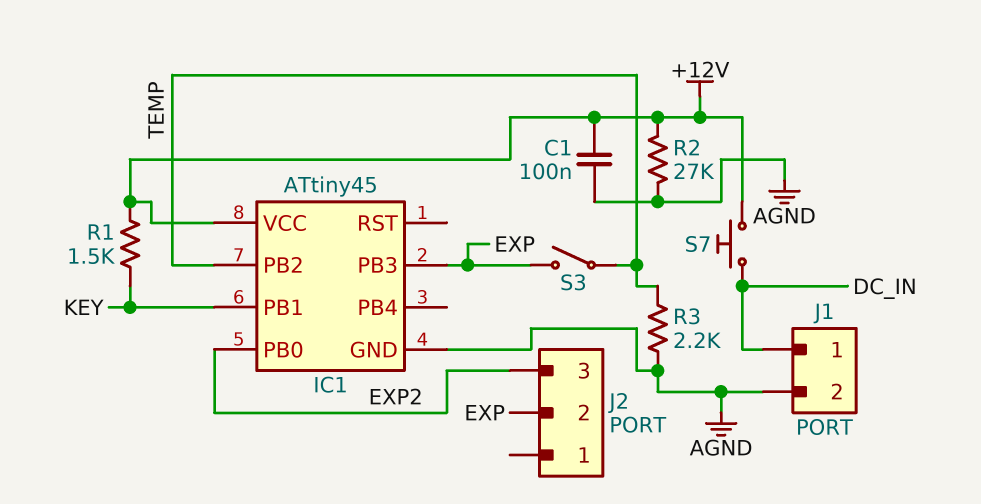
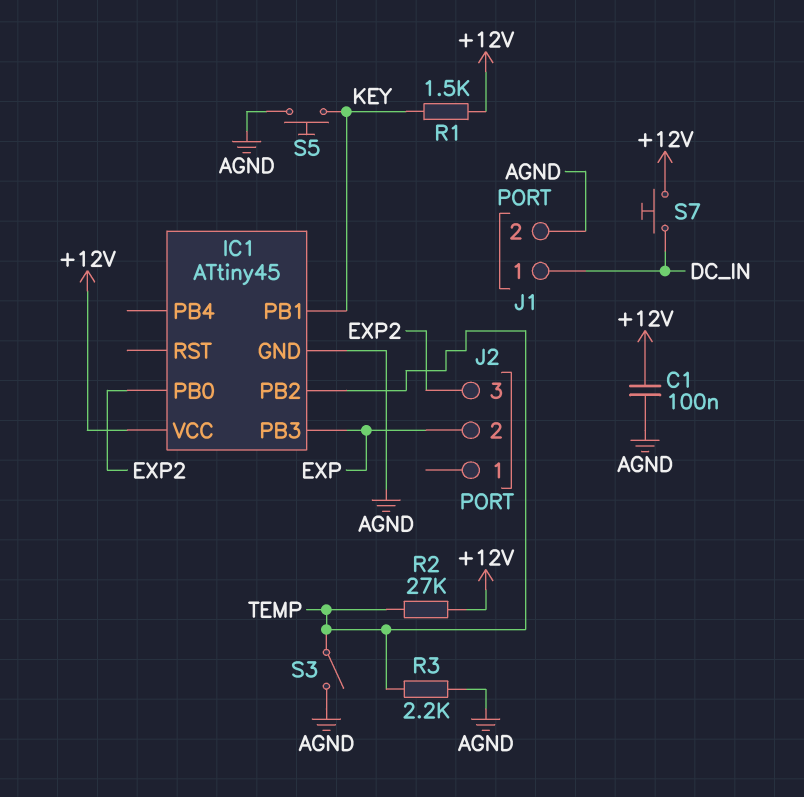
R2: 27k (+12V, AGND) -> 27k (+12V, TEMP)
S3: switch (EXP, TEMP) -> switch (AGND, TEMP)
S5: none -> button (AGND, KEY)

